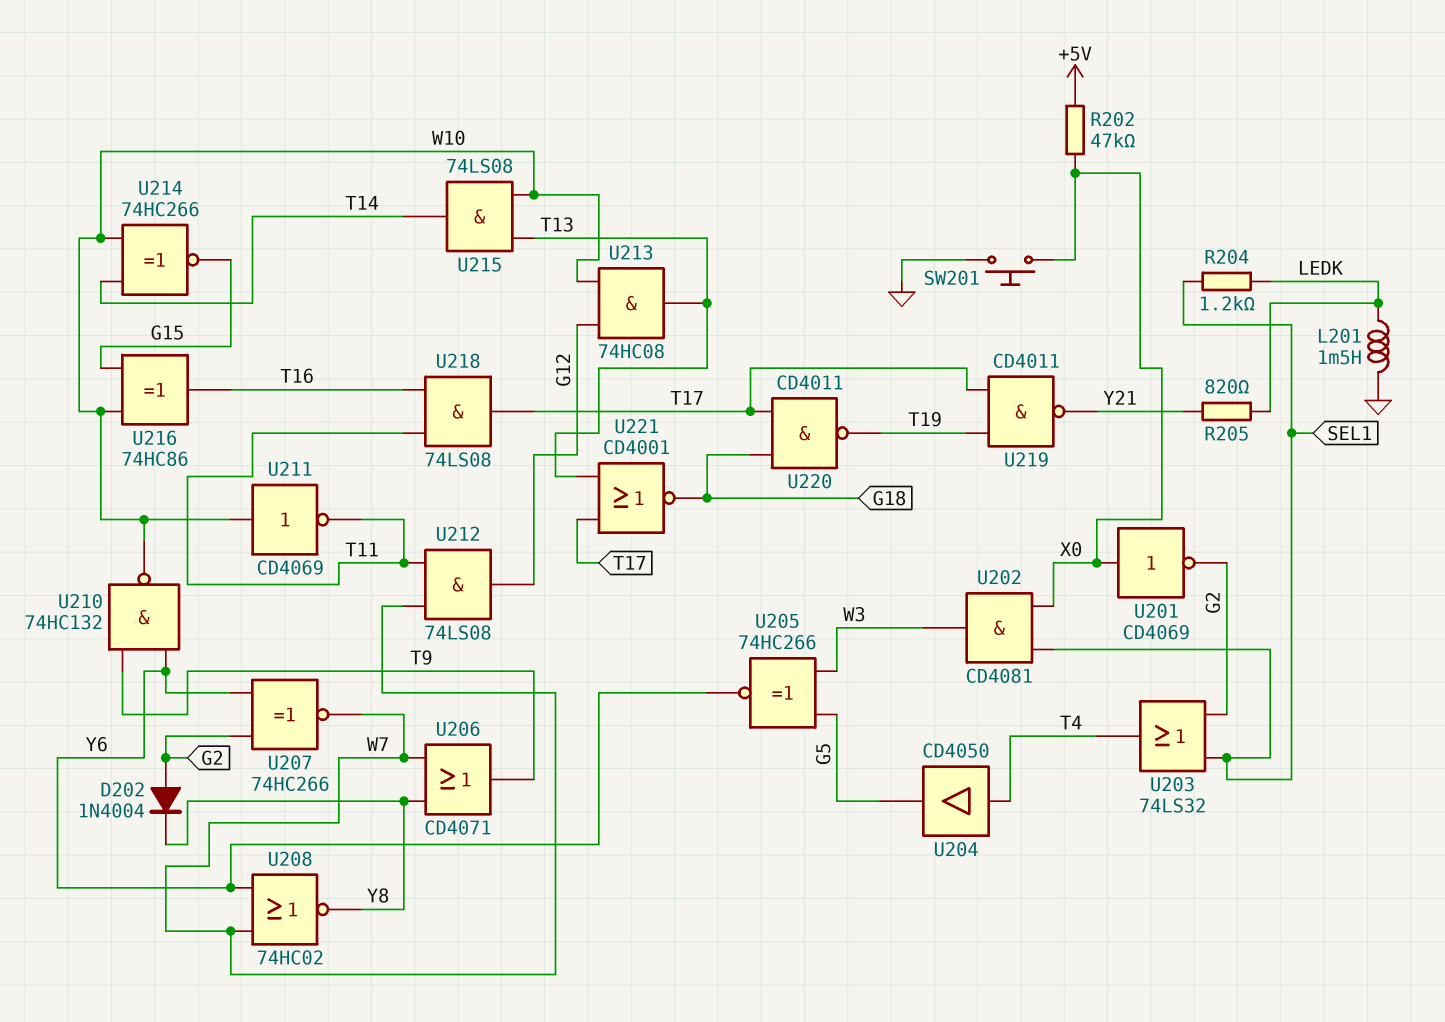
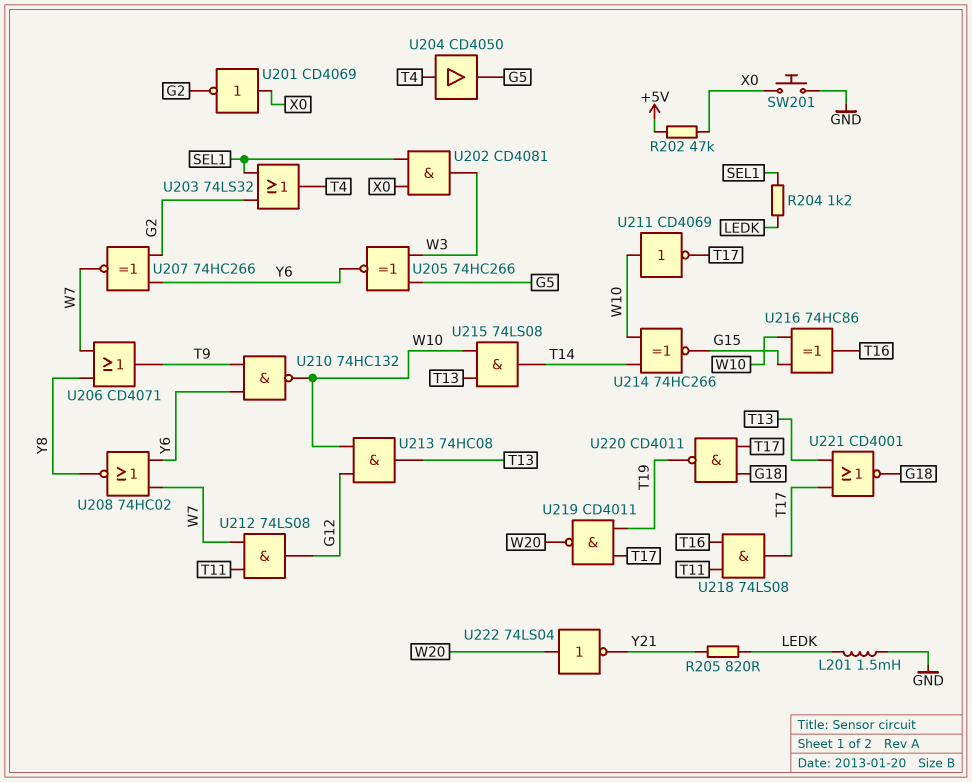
D202: diode 1N4004 (A G2, K Y8) -> none
U211: NOT CD4069 (in W10, out T11) -> NOT CD4069 (in W10, out T17)
U219: NAND CD4011 (in T17, in T19, out Y21) -> NAND CD4011 (in T17, in T19, out W20)
U222: none -> NOT 74LS04 (in W20, out Y21)

